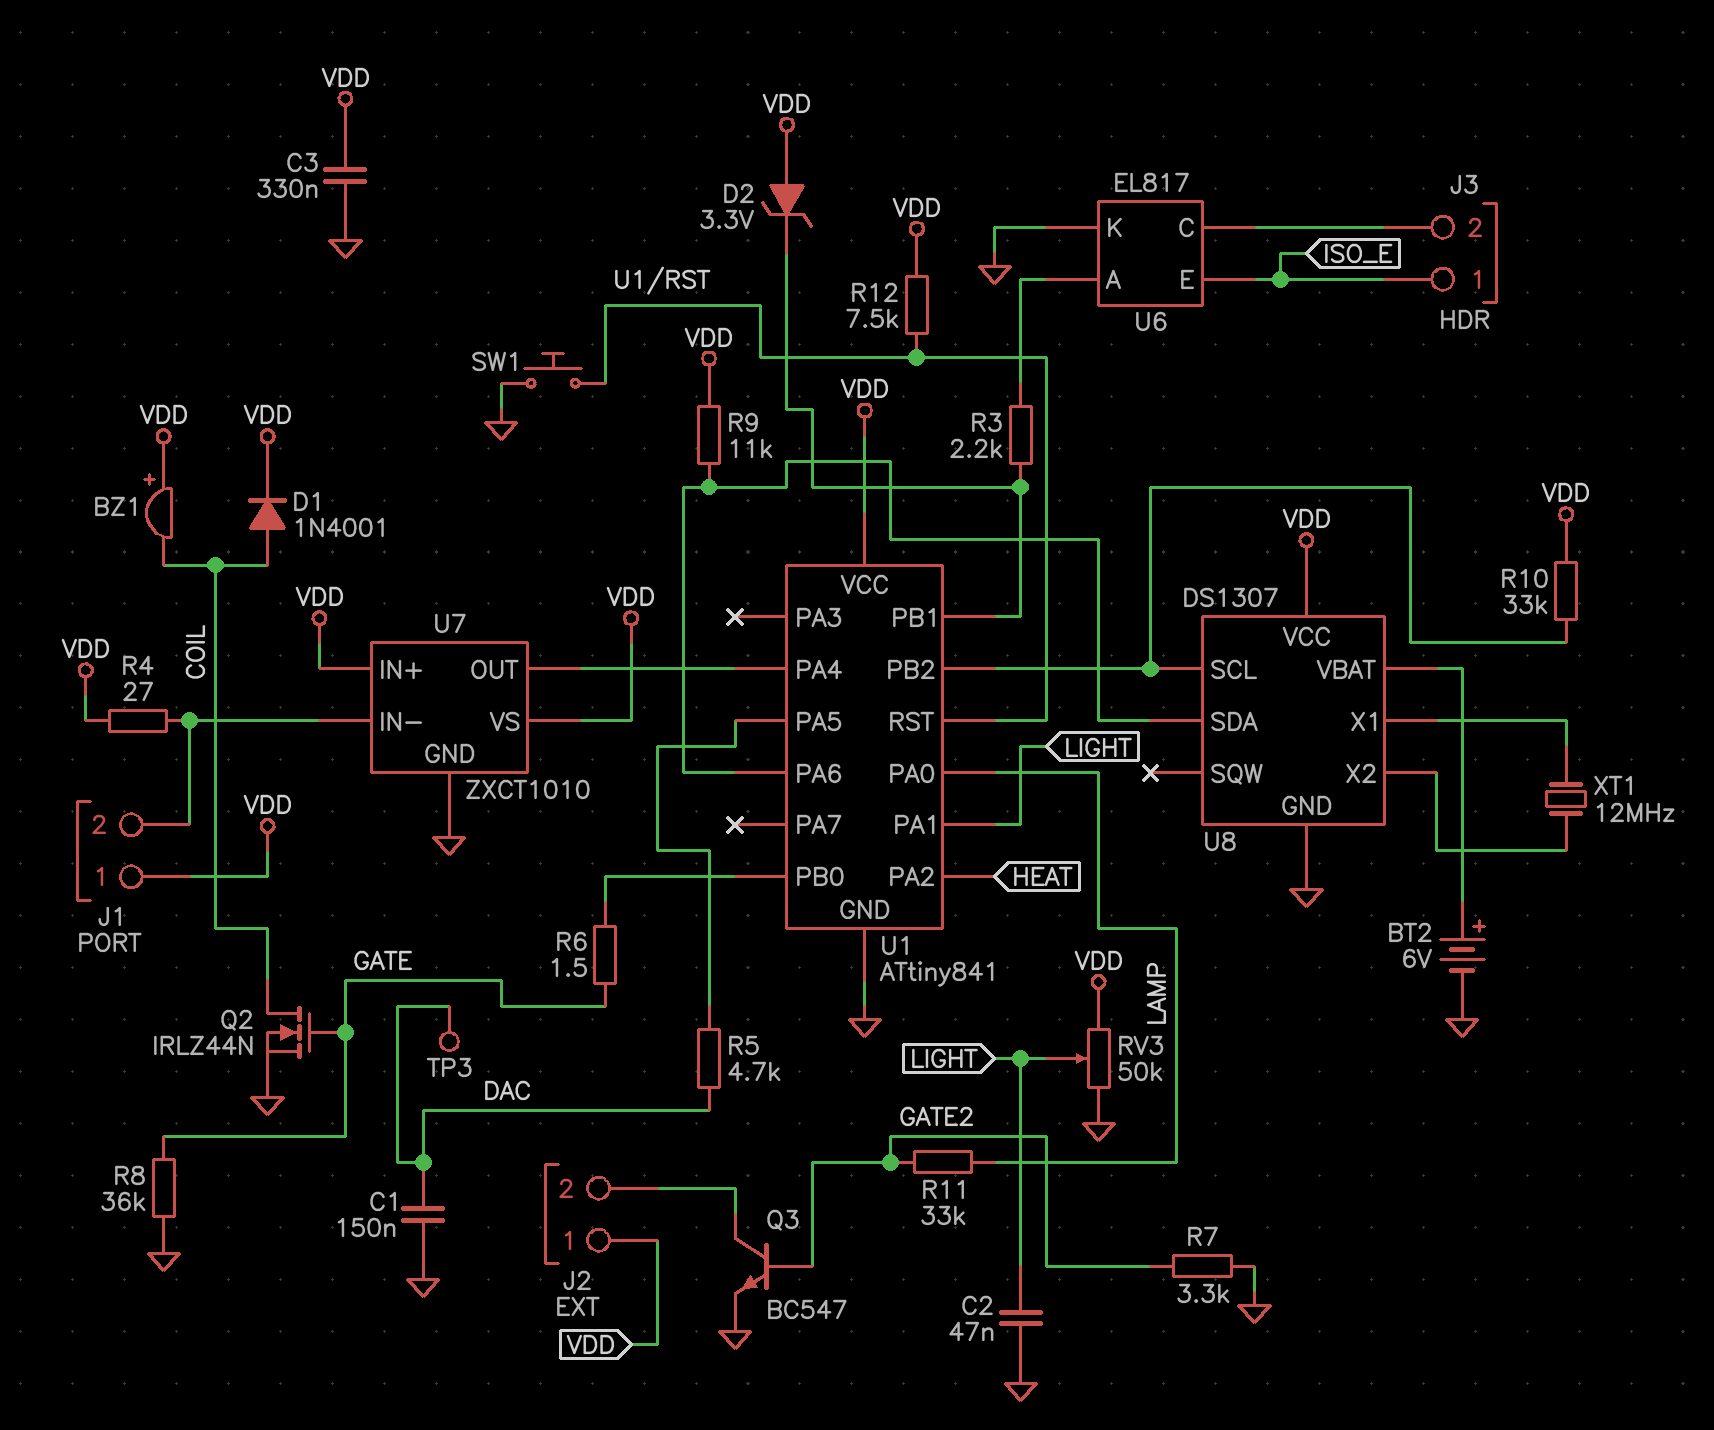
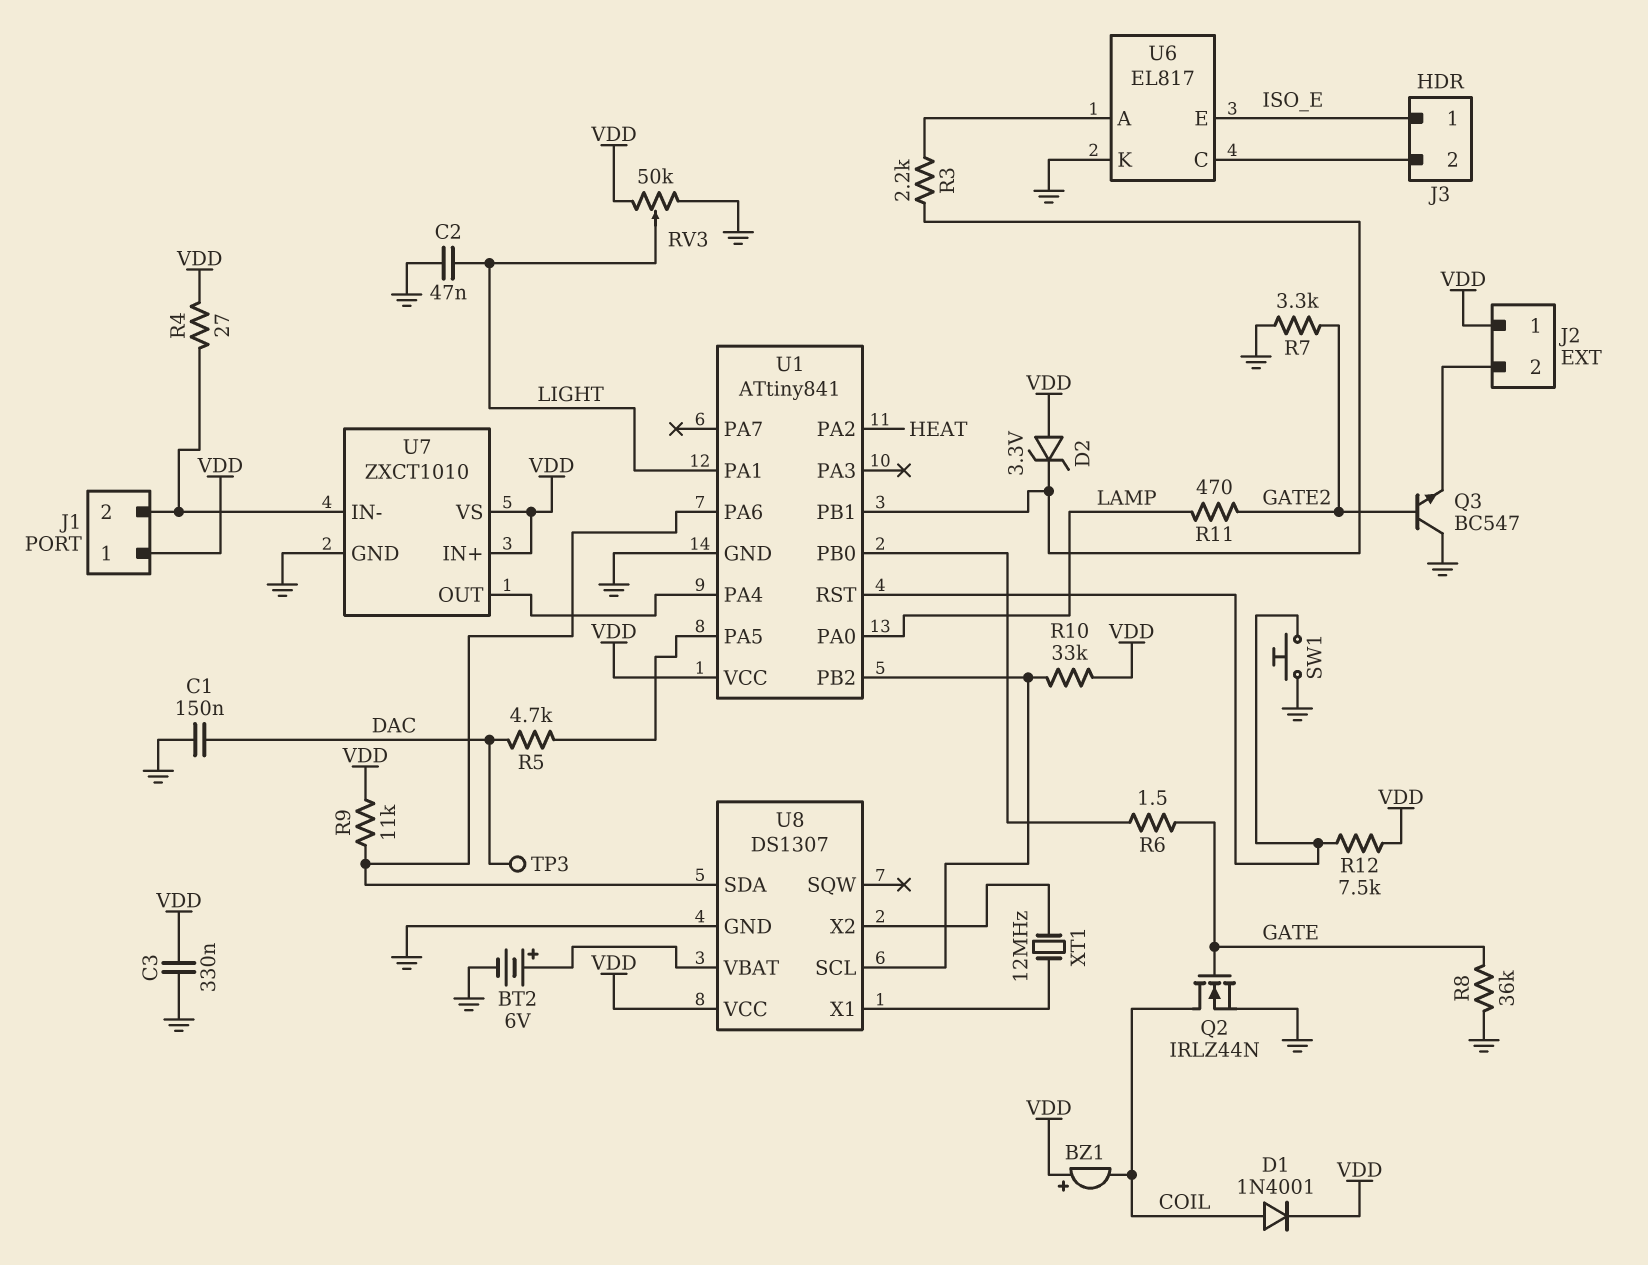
Q3: NPN BC547 (B GATE2, C J2/2, E GND) -> NPN BC547 (B GATE2, C GND, E J2/2)
R11: 33k (GATE2, LAMP) -> 470 (GATE2, LAMP)

